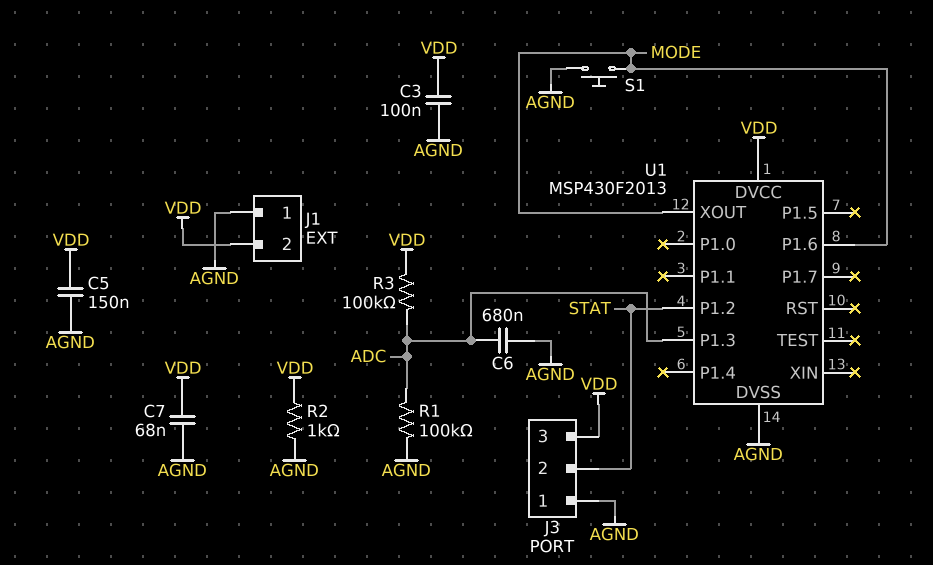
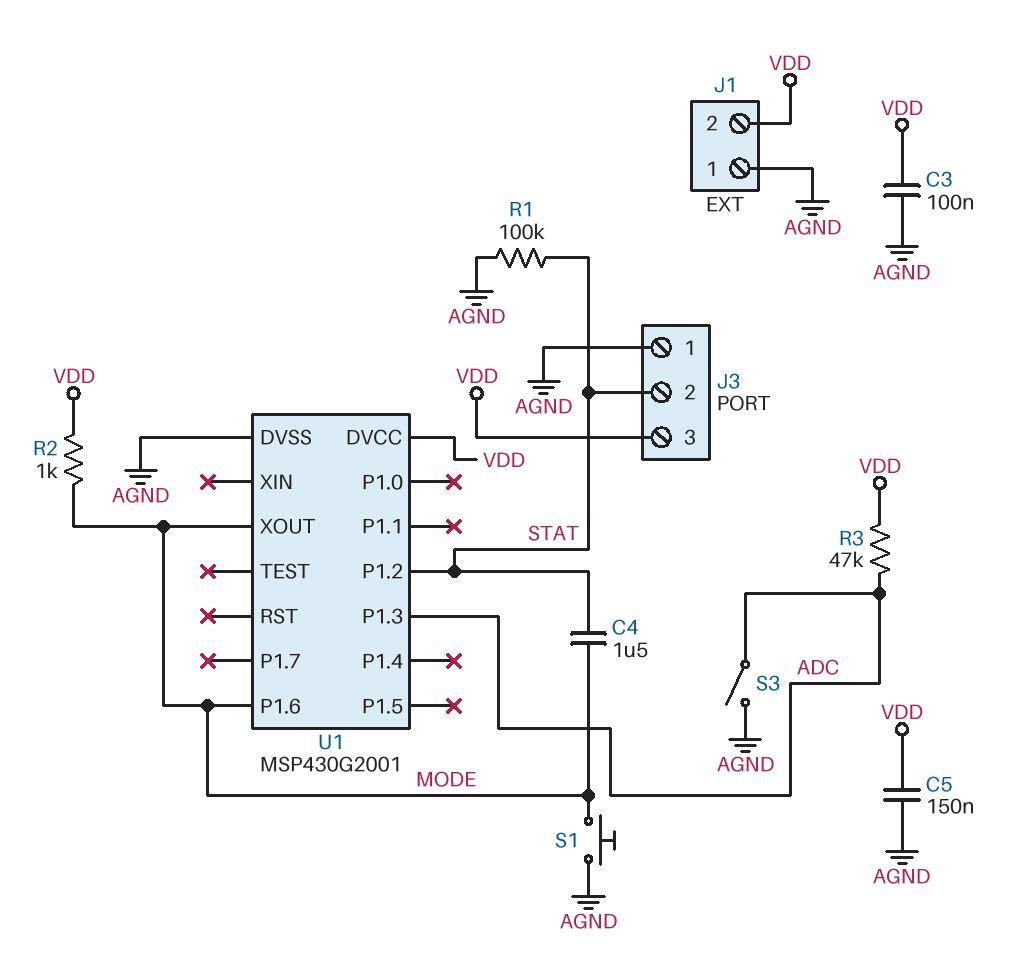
C4: none -> 1.5uF (MODE, STAT)
C6: 680nF (ADC, AGND) -> none
C7: 68nF (AGND, VDD) -> none
R1: 100k (ADC, AGND) -> 100k (AGND, STAT)
R2: 1k (AGND, VDD) -> 1k (MODE, VDD)
R3: 100k (ADC, VDD) -> 47k (ADC, VDD)
S3: none -> switch (ADC, AGND)
U1: MSP430F2013 -> MSP430G2001

